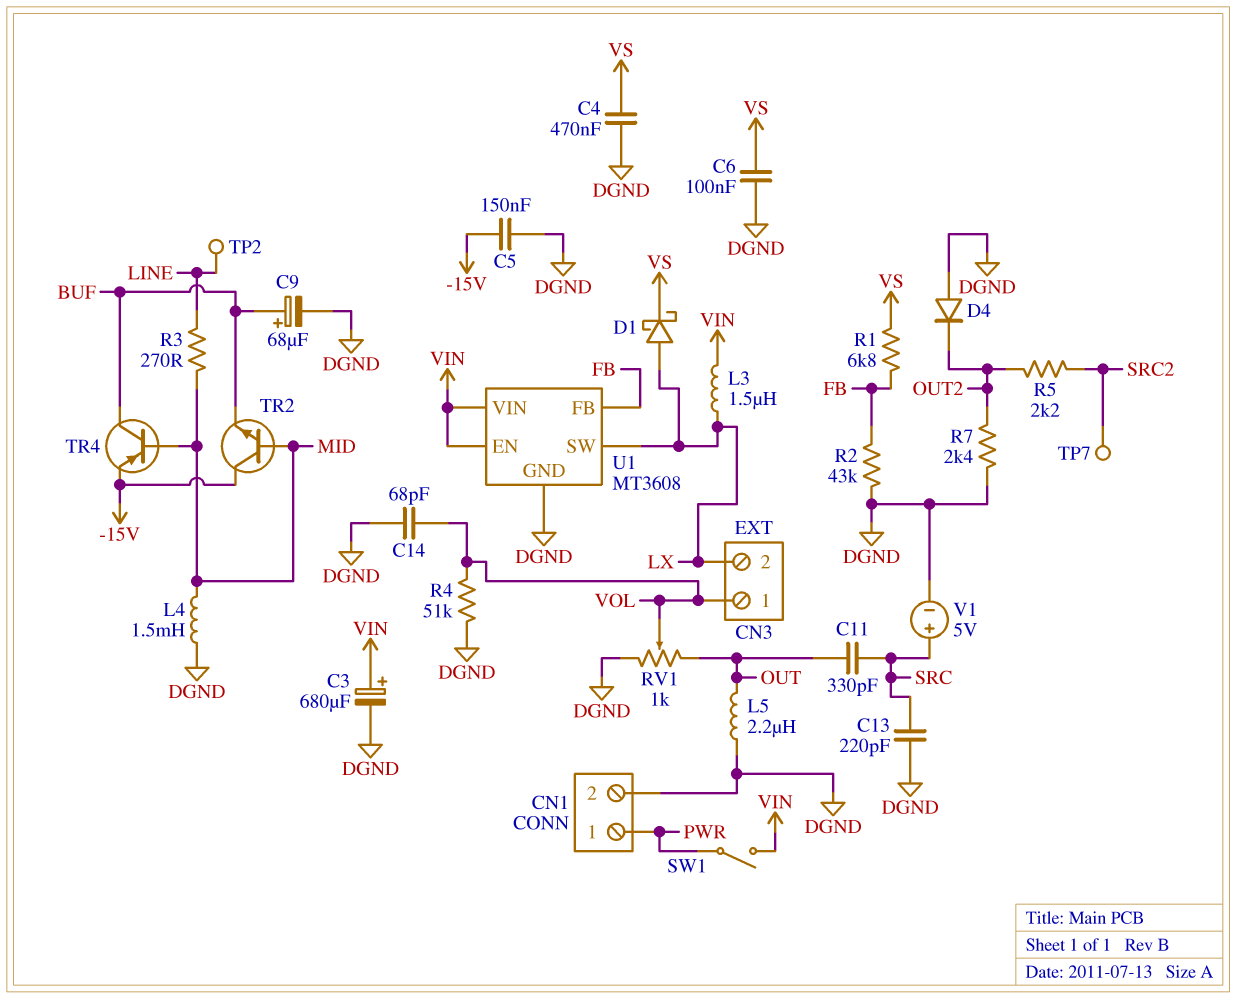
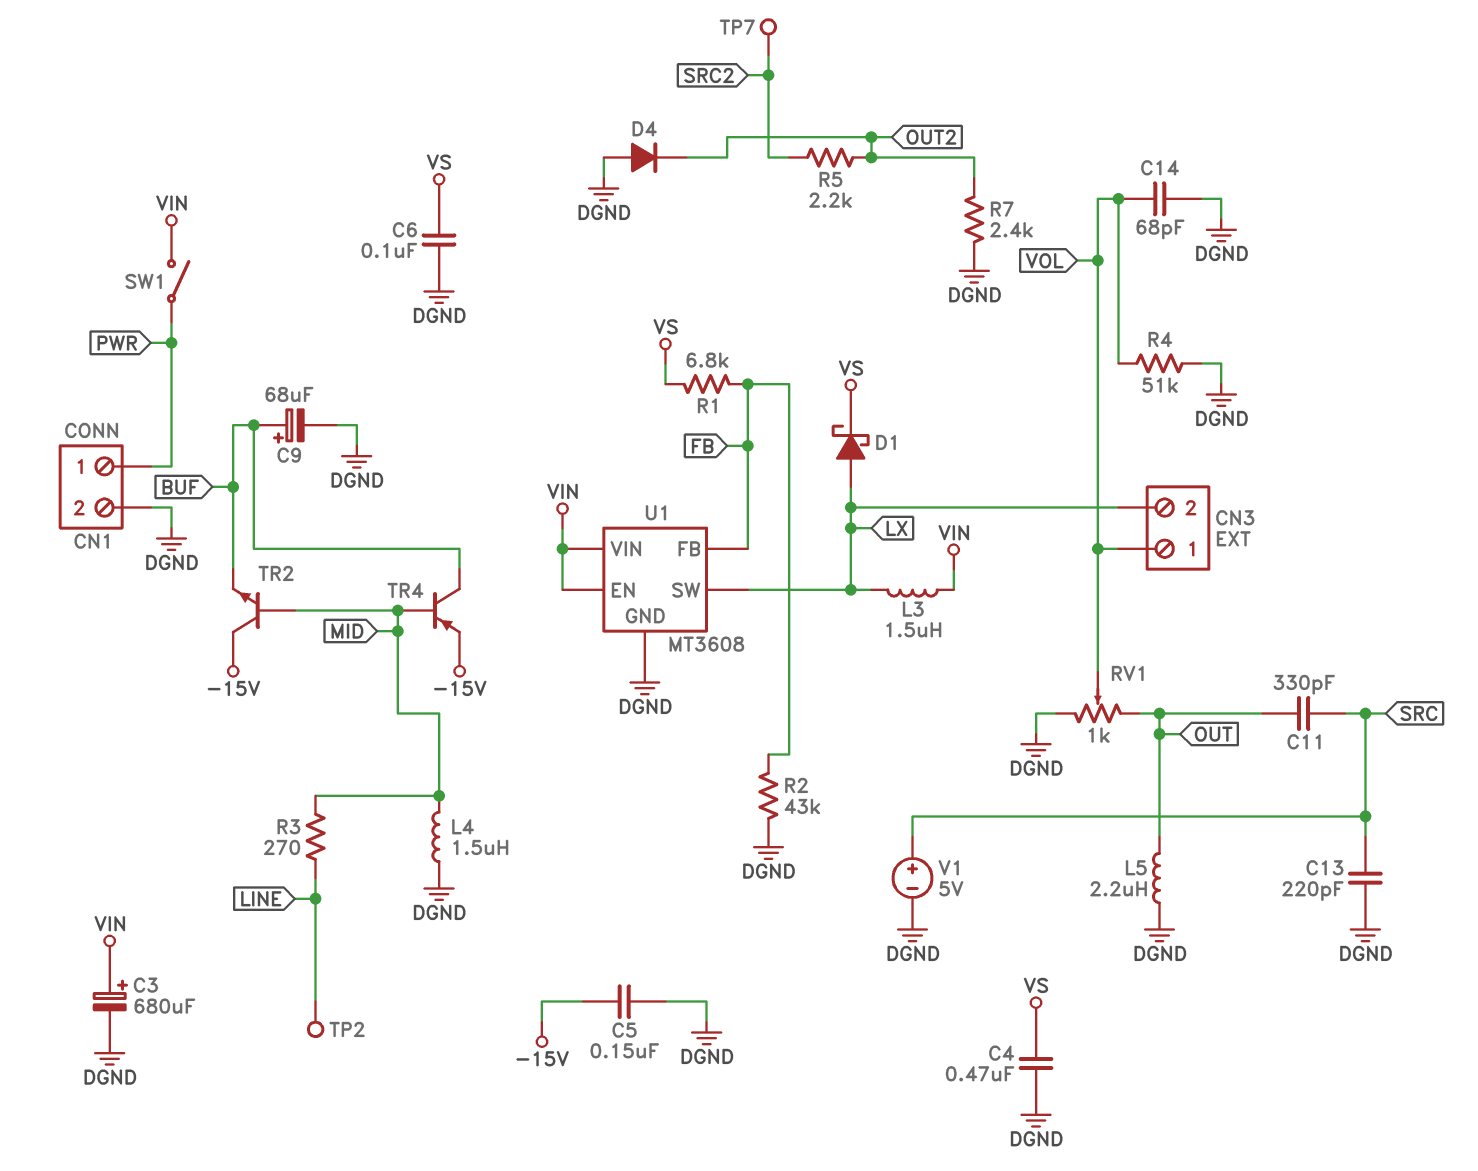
L4: 1.5mH (DGND, MID) -> 1.5uH (DGND, MID)

